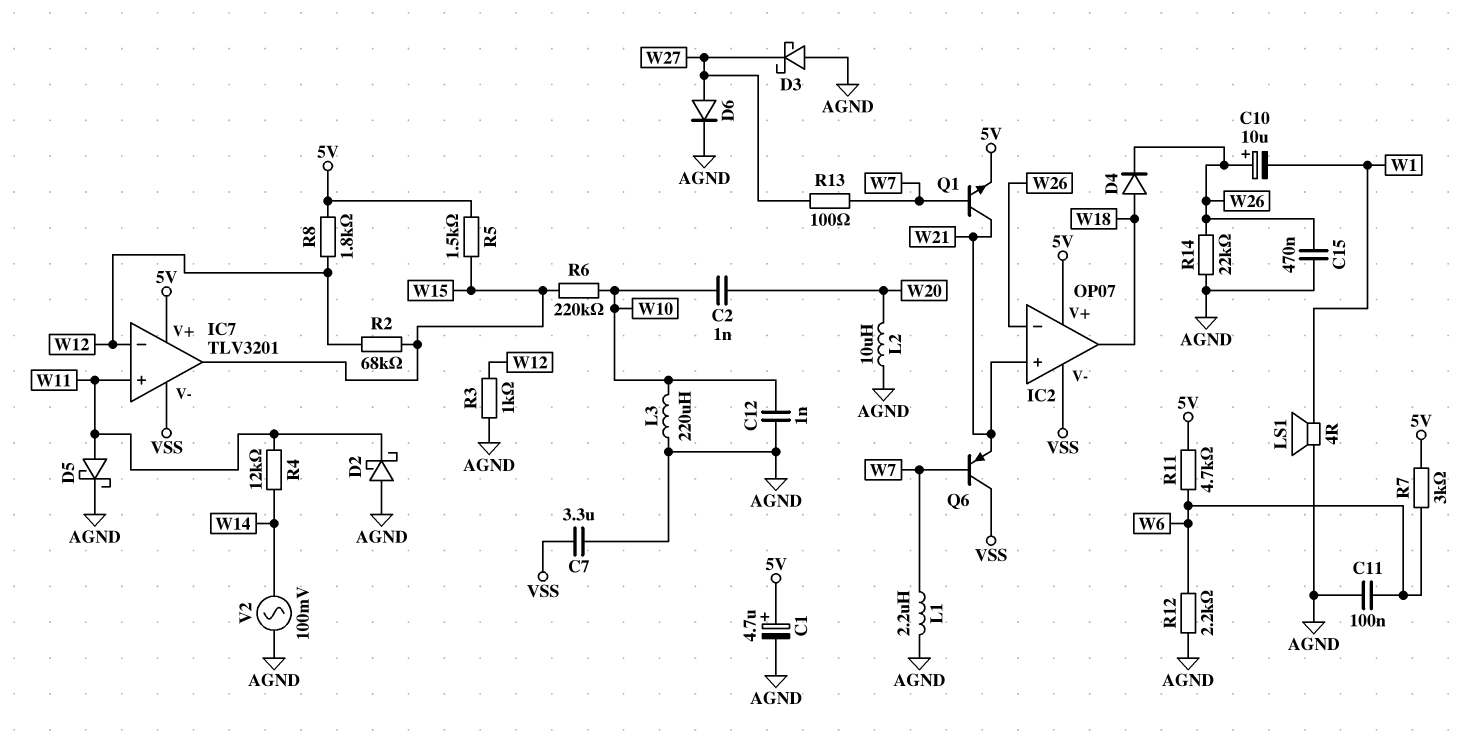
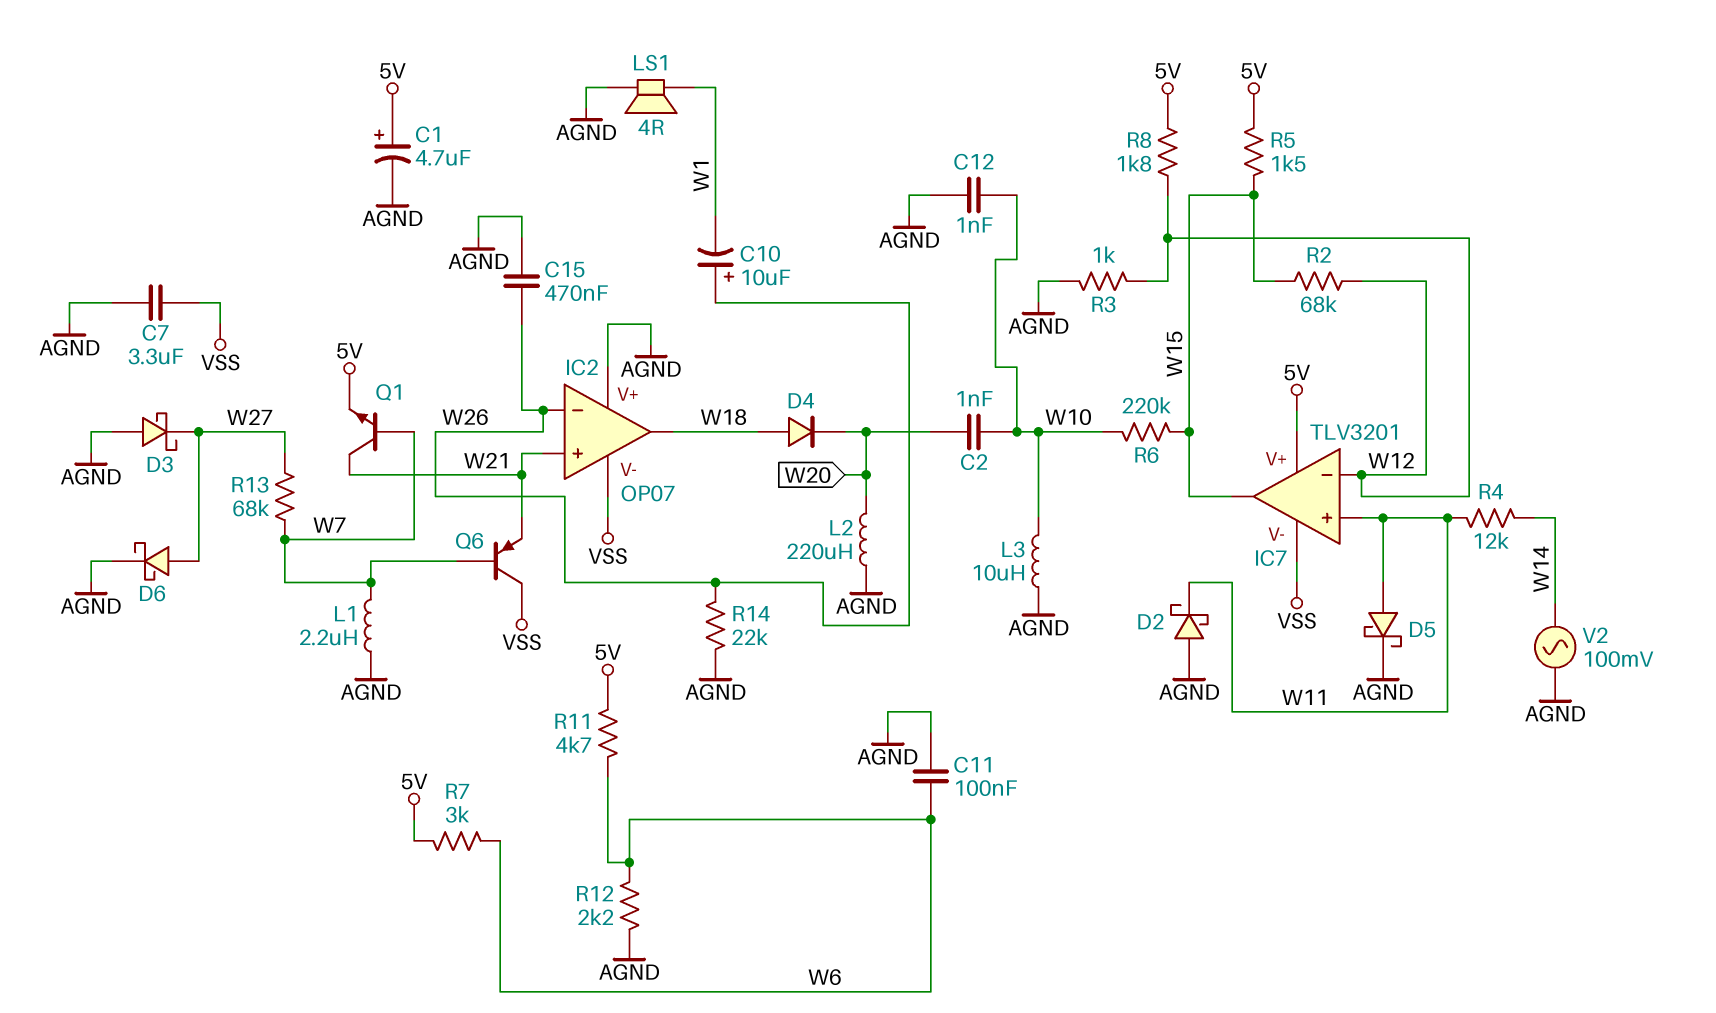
D4: diode (A W18, K W26) -> diode (A W18, K W20)
D6: diode (A W27, K AGND) -> schottky (A W27, K AGND)
IC2 pin V+: 5V -> AGND
L2: 10uH (AGND, W20) -> 220uH (AGND, W20)
L3: 220uH (AGND, W10) -> 10uH (AGND, W10)
R13: 100 (W7, W27) -> 68k (W7, W27)

